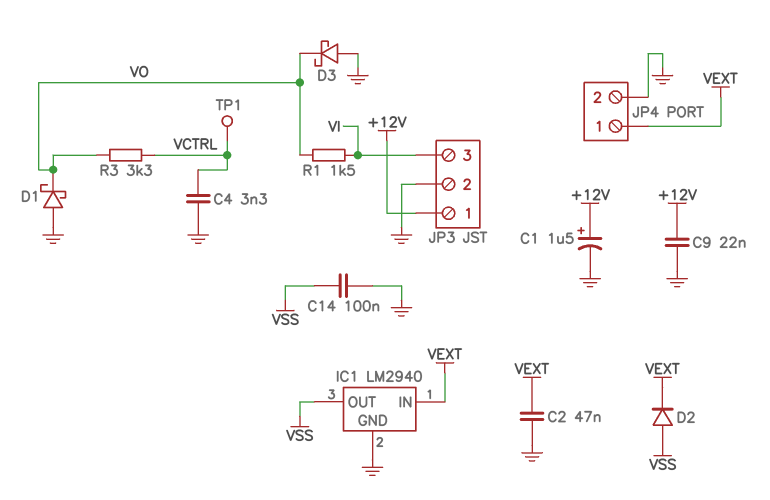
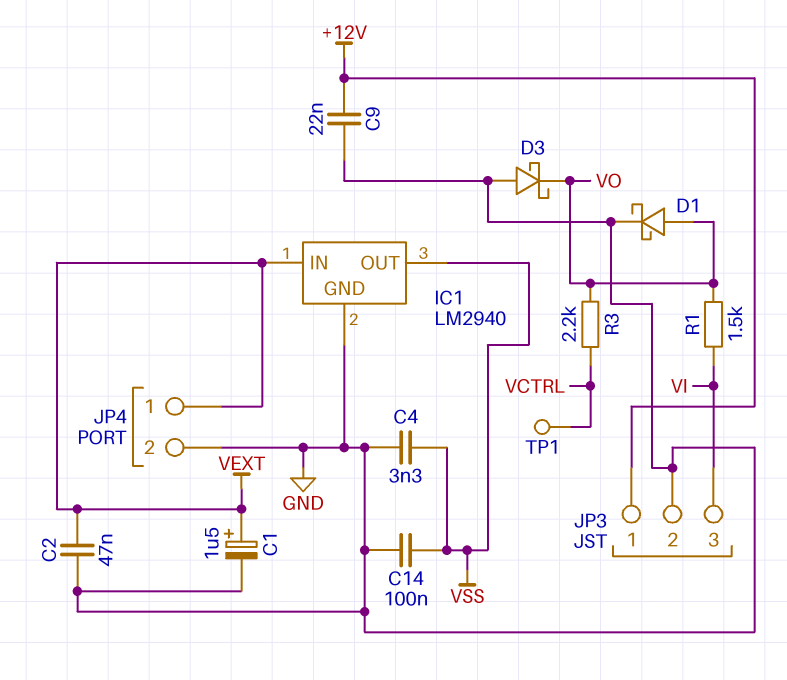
C1: 1.5uF (plus +12V, minus GND) -> 1.5uF (plus VEXT, minus GND)
C4: 3.3nF (GND, VCTRL) -> 3.3nF (GND, VSS)
D1: schottky (A GND, K VO) -> schottky (A VO, K GND)
D2: diode (A VSS, K VEXT) -> none
R3: 3.3k (VCTRL, VO) -> 2.2k (VCTRL, VO)

